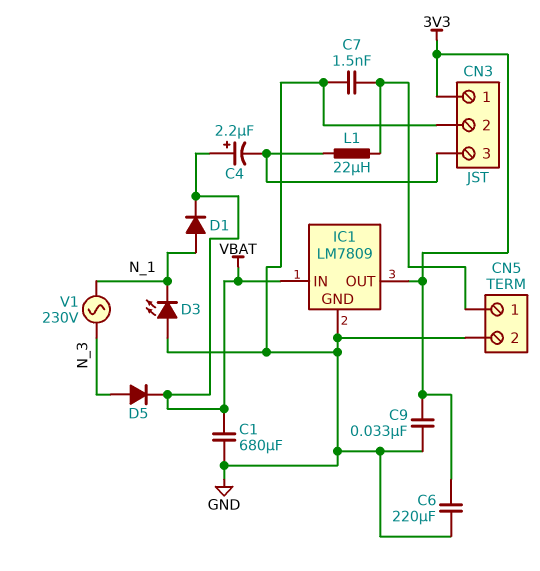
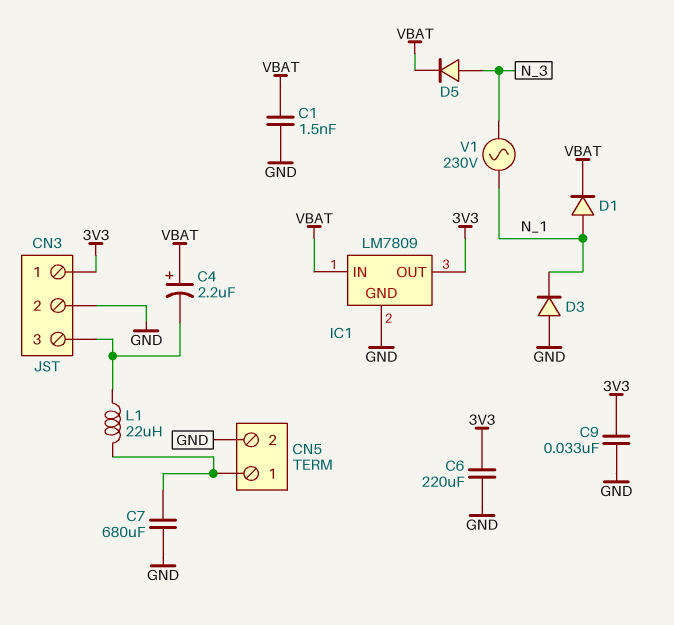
C1: 680uF (GND, VBAT) -> 1.5nF (GND, VBAT)
C7: 1.5nF (CN5/1, GND) -> 680uF (CN5/1, GND)
D3: LED (A GND, K N_1) -> diode (A GND, K N_1)

